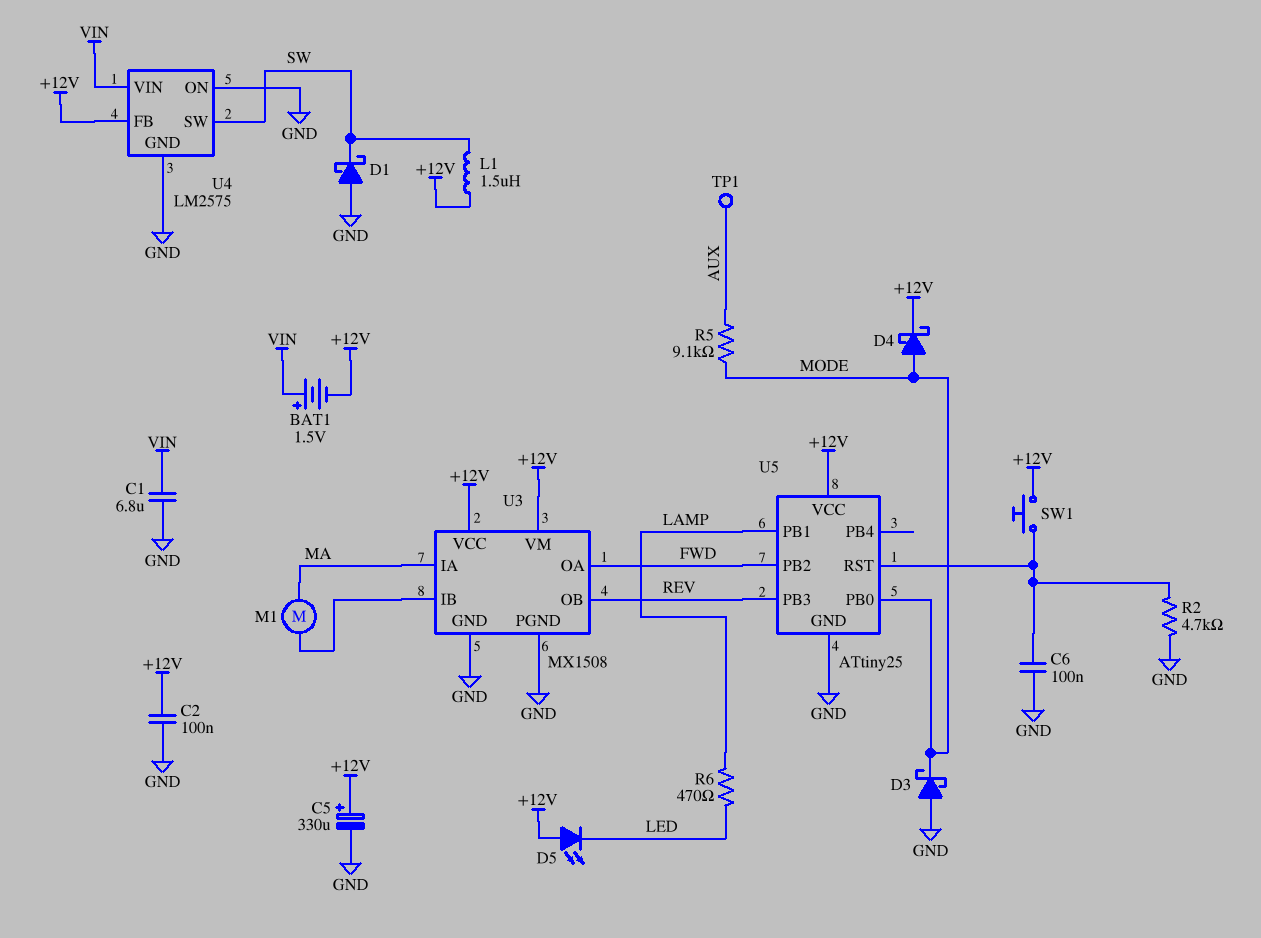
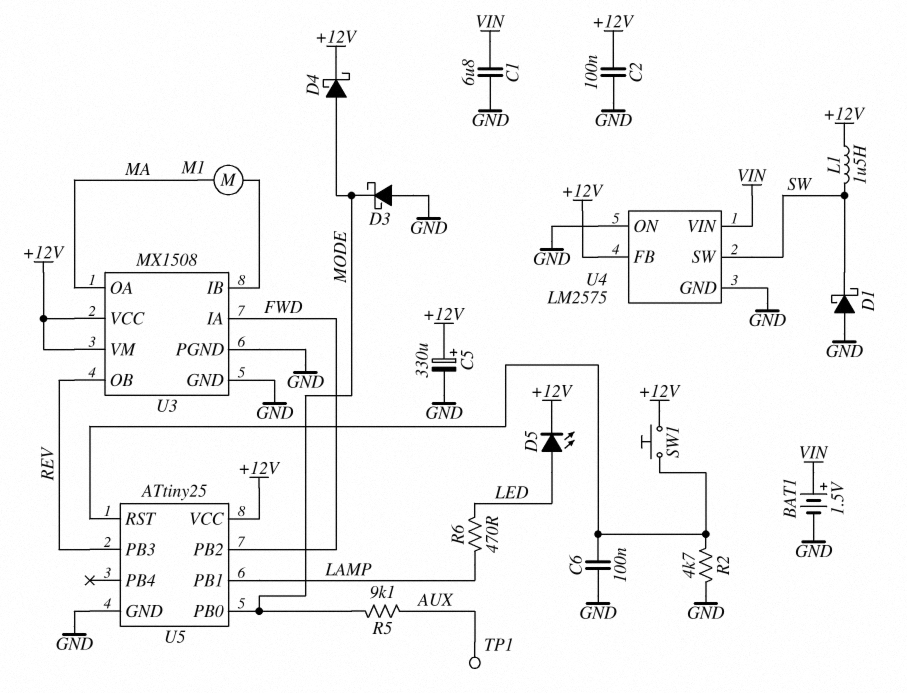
BAT1: 1.5V (plus VIN, minus +12V) -> 1.5V (plus VIN, minus GND)
D5: LED (A +12V, K LED) -> LED (A LED, K +12V)
U3 pin IA: MA -> FWD
U3 pin OA: FWD -> MA

